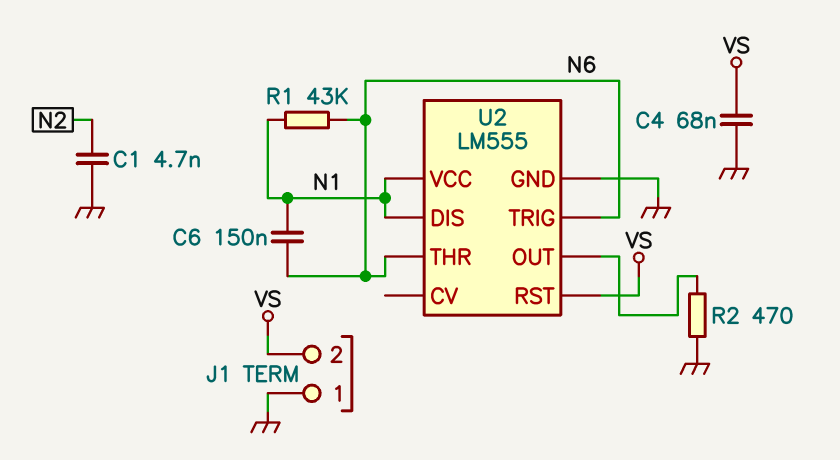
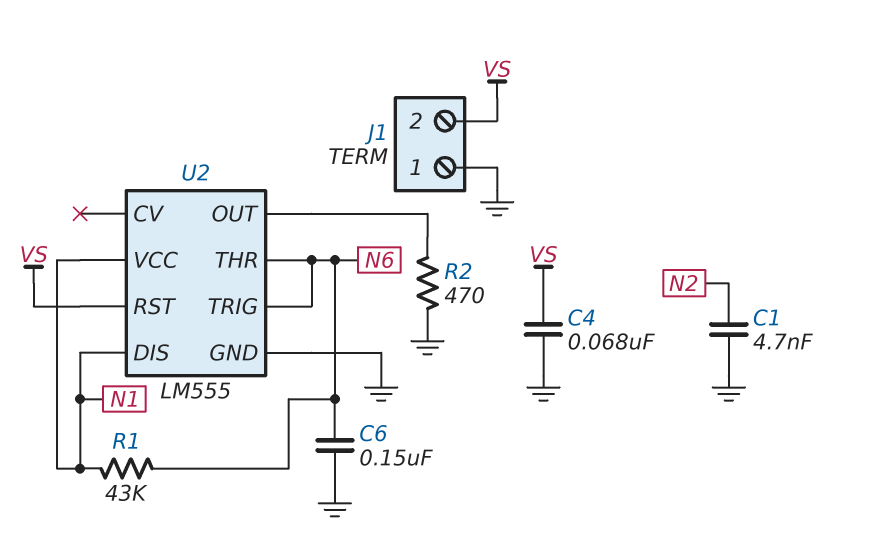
C6: 150nF (N1, N6) -> 150nF (GND, N6)

